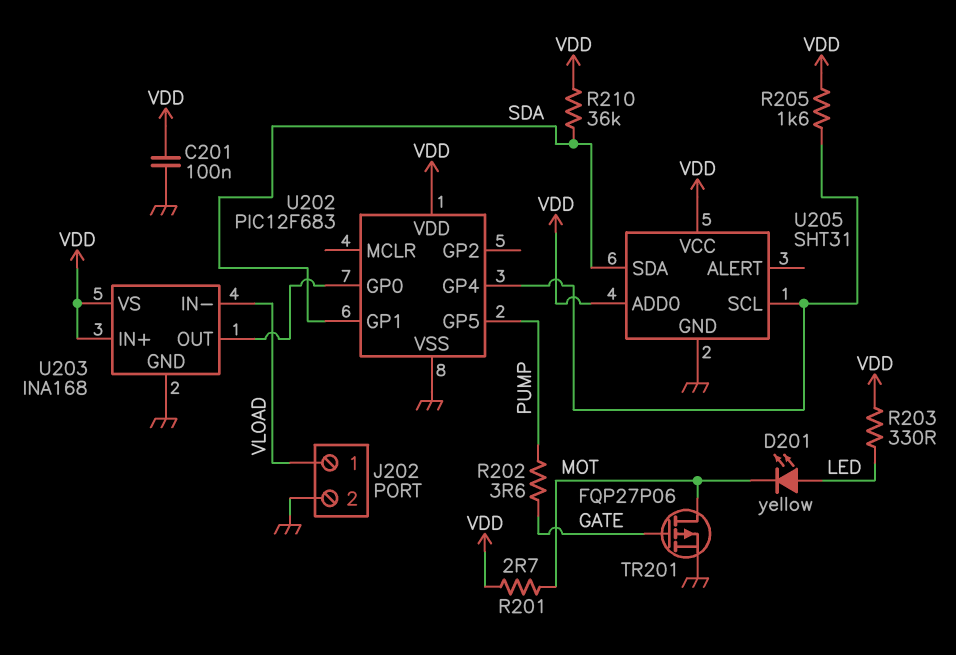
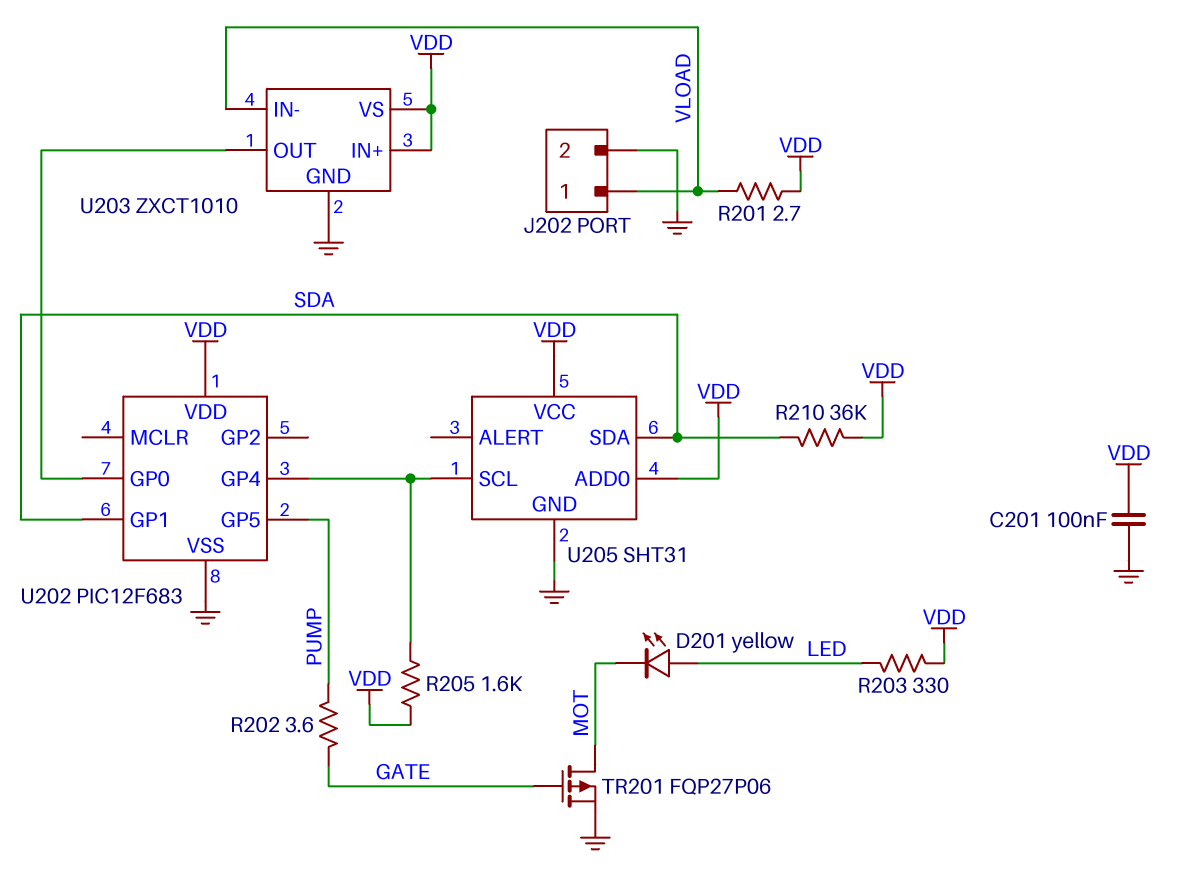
R201: 2.7 (MOT, VDD) -> 2.7 (VDD, VLOAD)
U203: INA168 -> ZXCT1010

